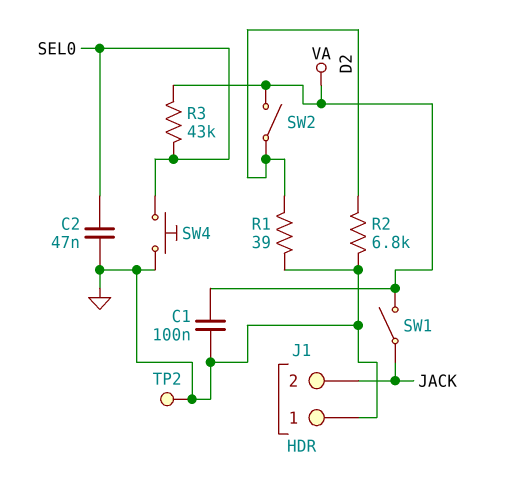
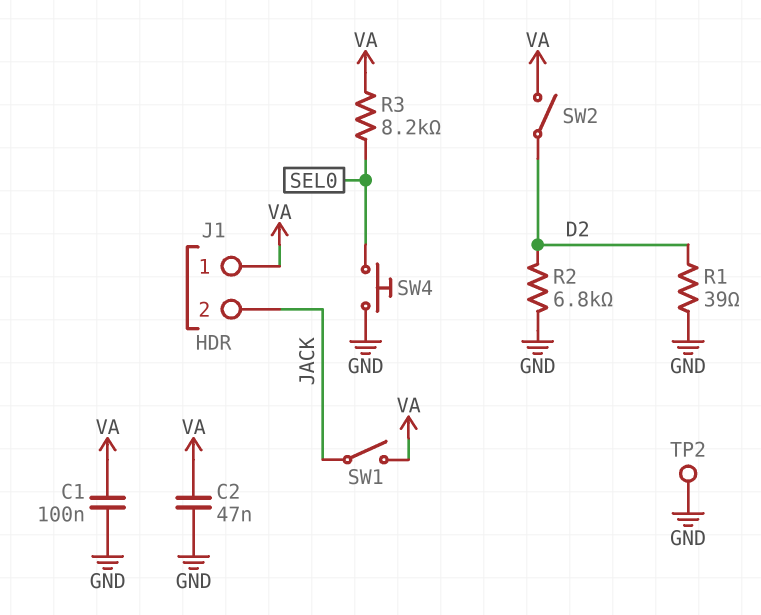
C2: 47nF (GND, SEL0) -> 47nF (GND, VA)
J1 pin 1: GND -> VA
R3: 43k (SEL0, VA) -> 8.2k (SEL0, VA)

